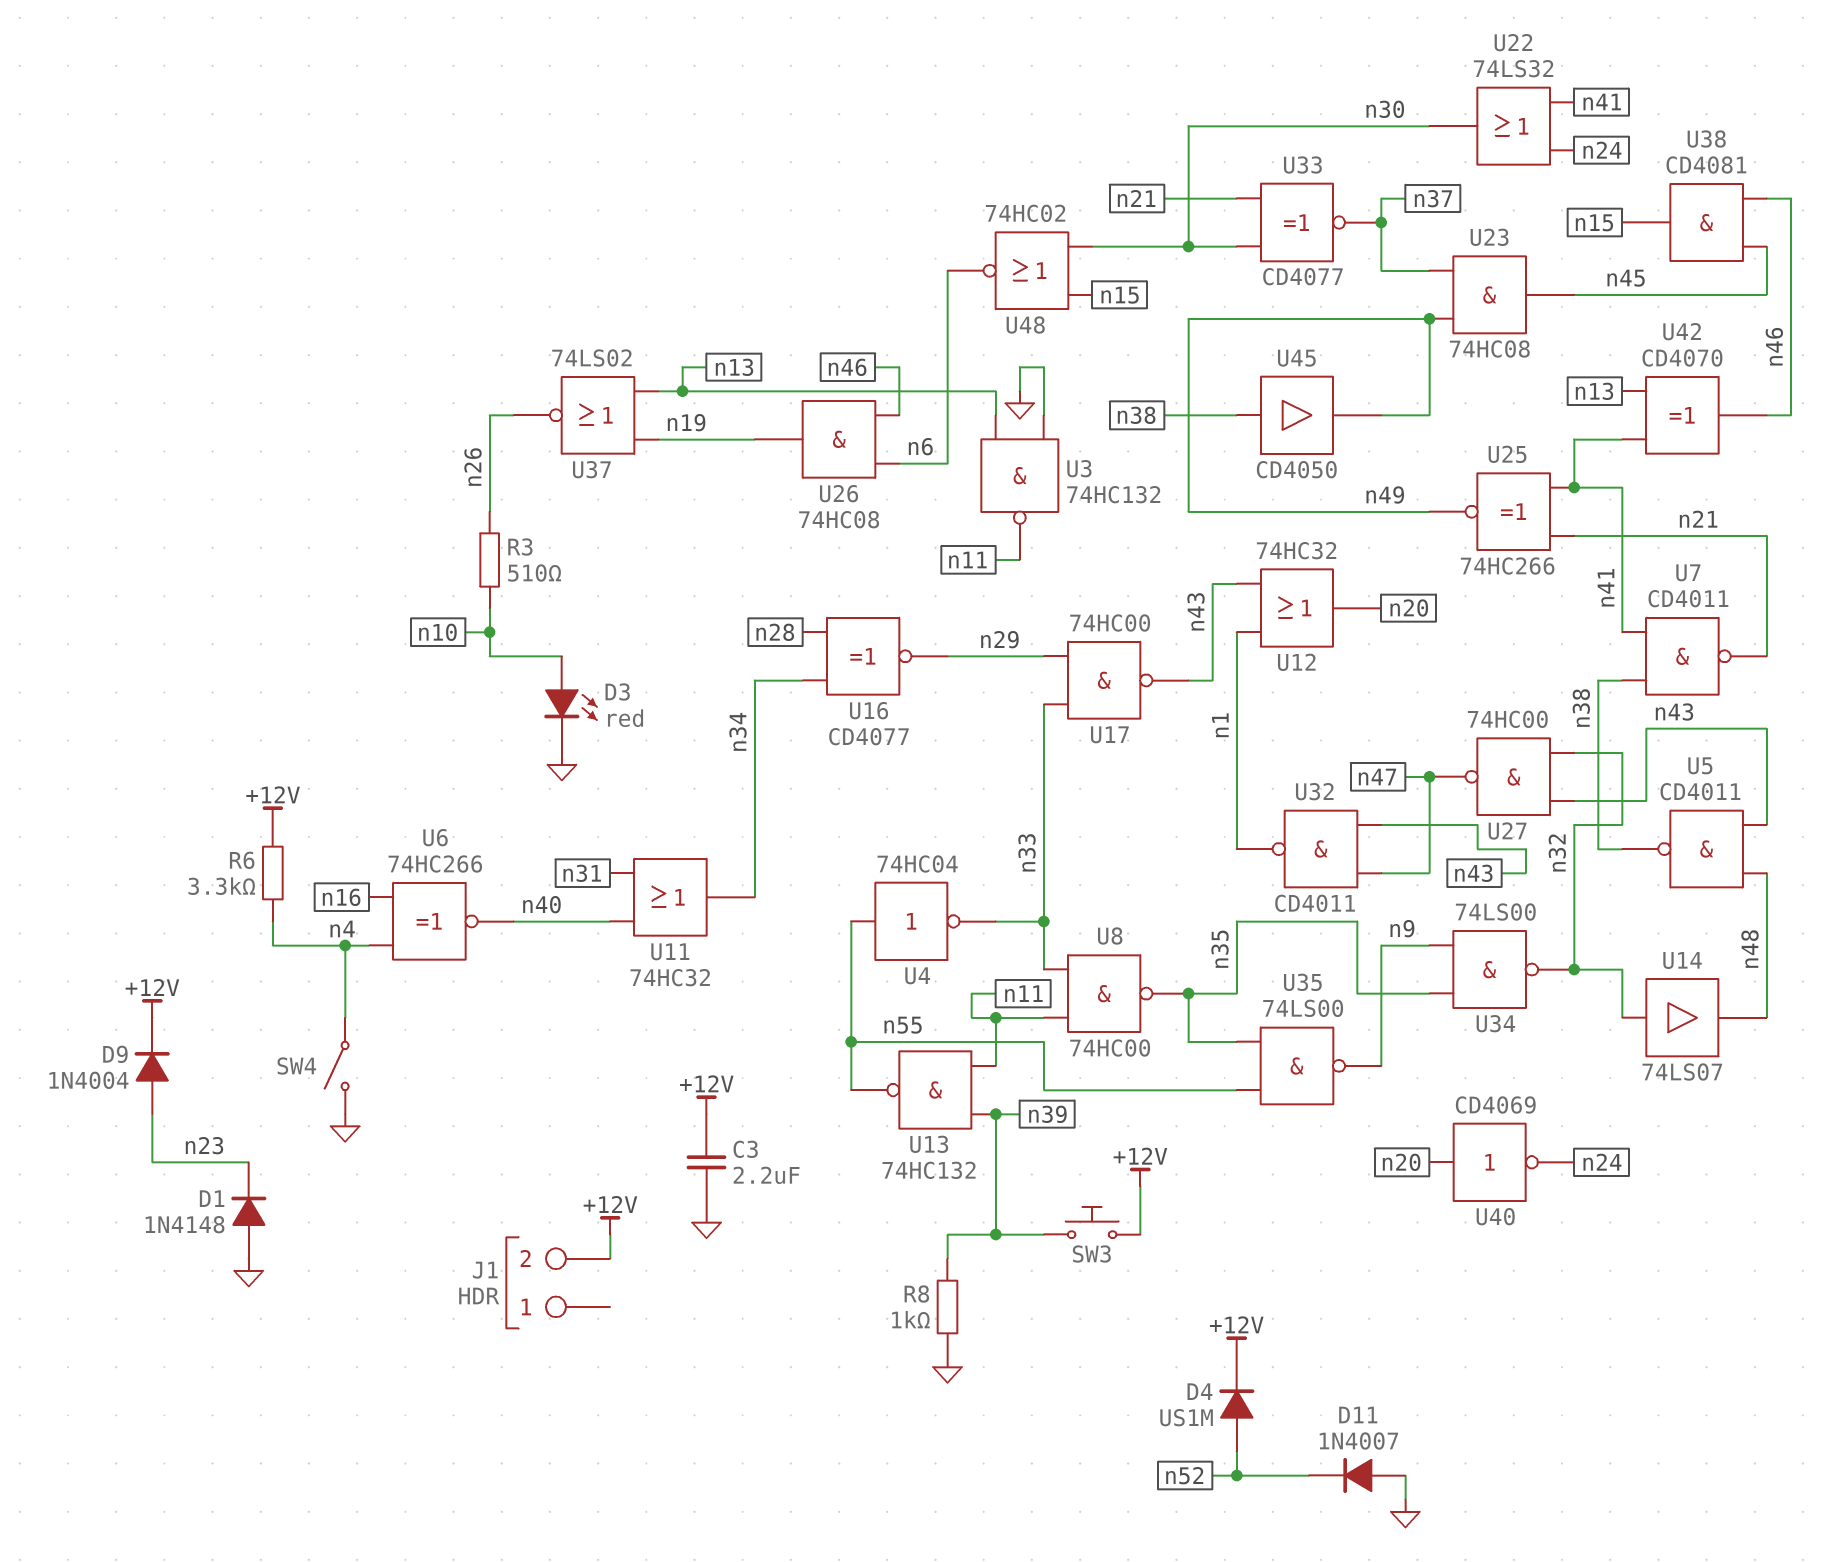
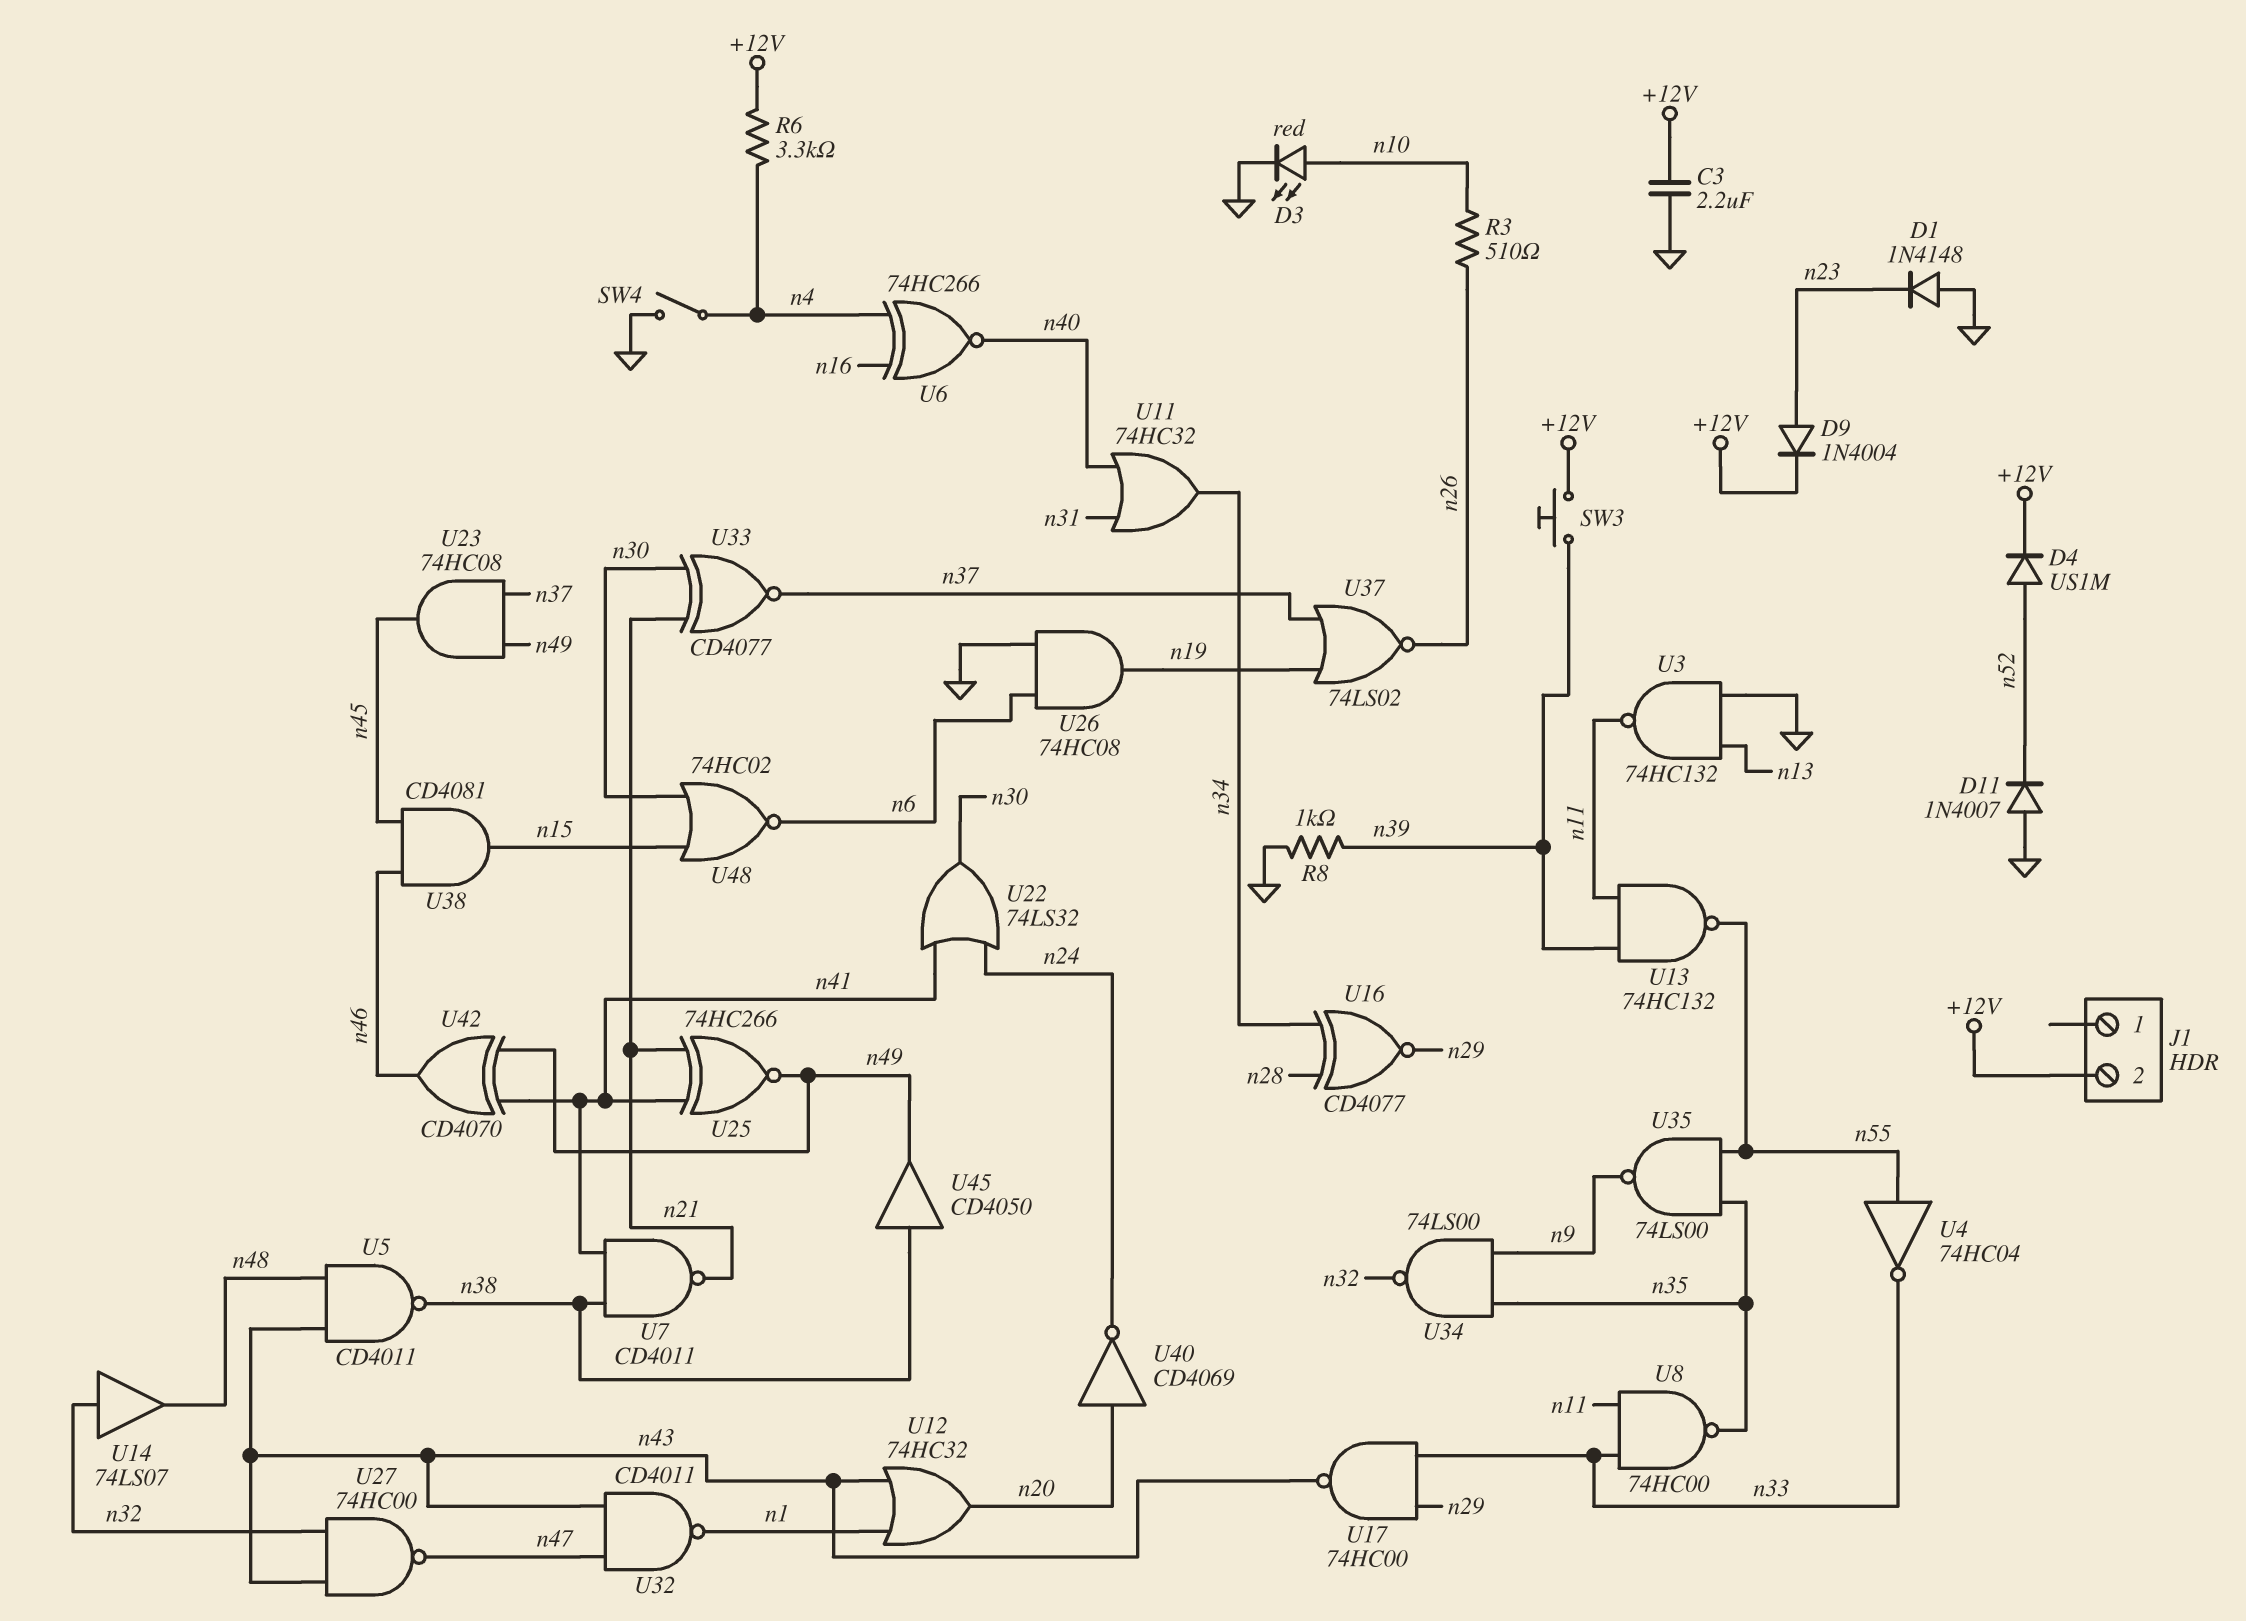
U26: AND 74HC08 (in n6, in n46, out n19) -> AND 74HC08 (in GND, in n6, out n19)
U37: NOR 74LS02 (in n13, in n19, out n26) -> NOR 74LS02 (in n19, in n37, out n26)
U42: XOR CD4070 (in n13, in n41, out n46) -> XOR CD4070 (in n41, in n49, out n46)

